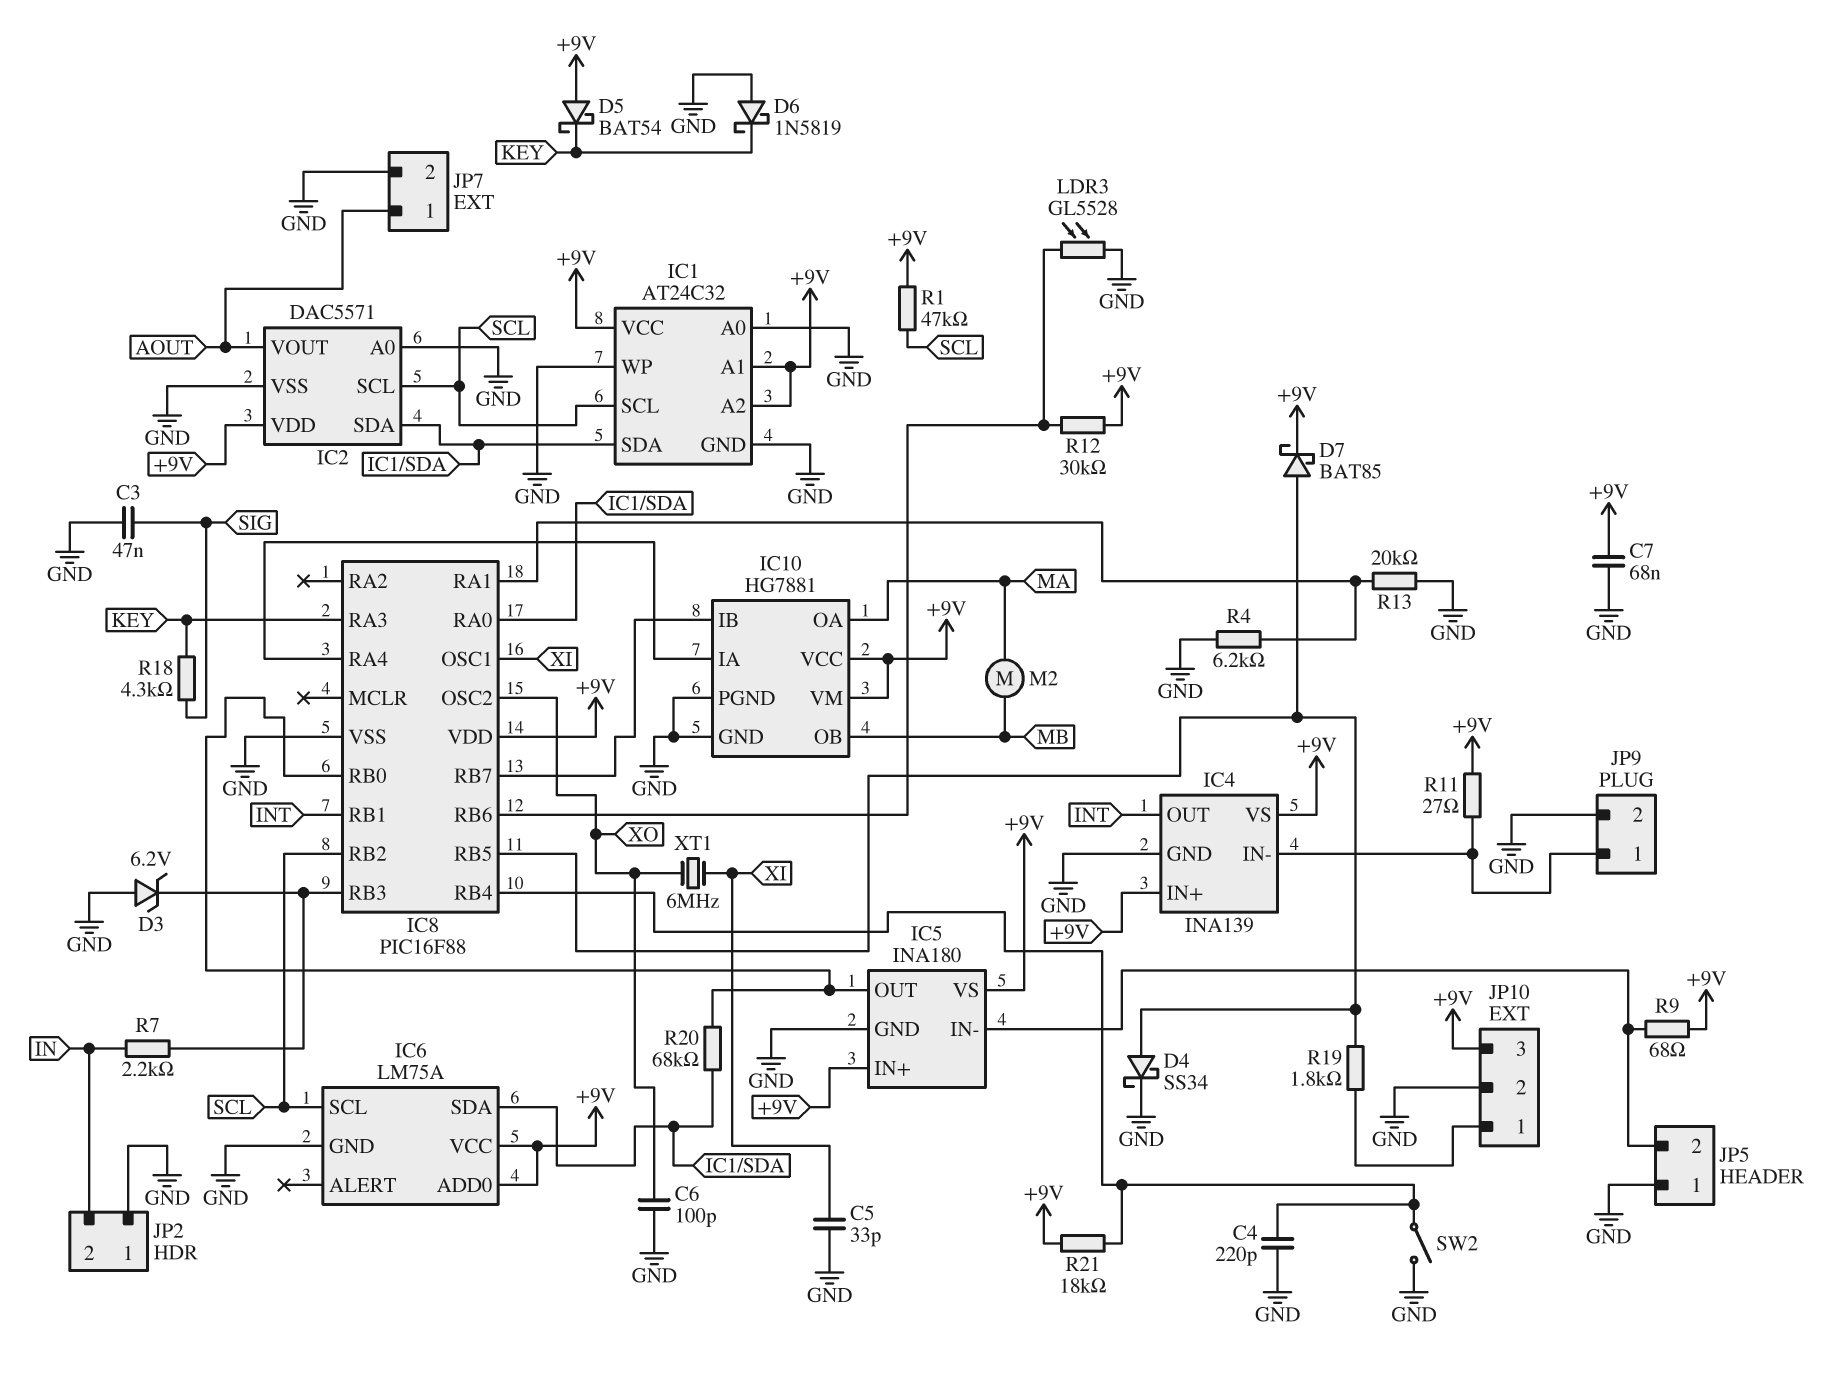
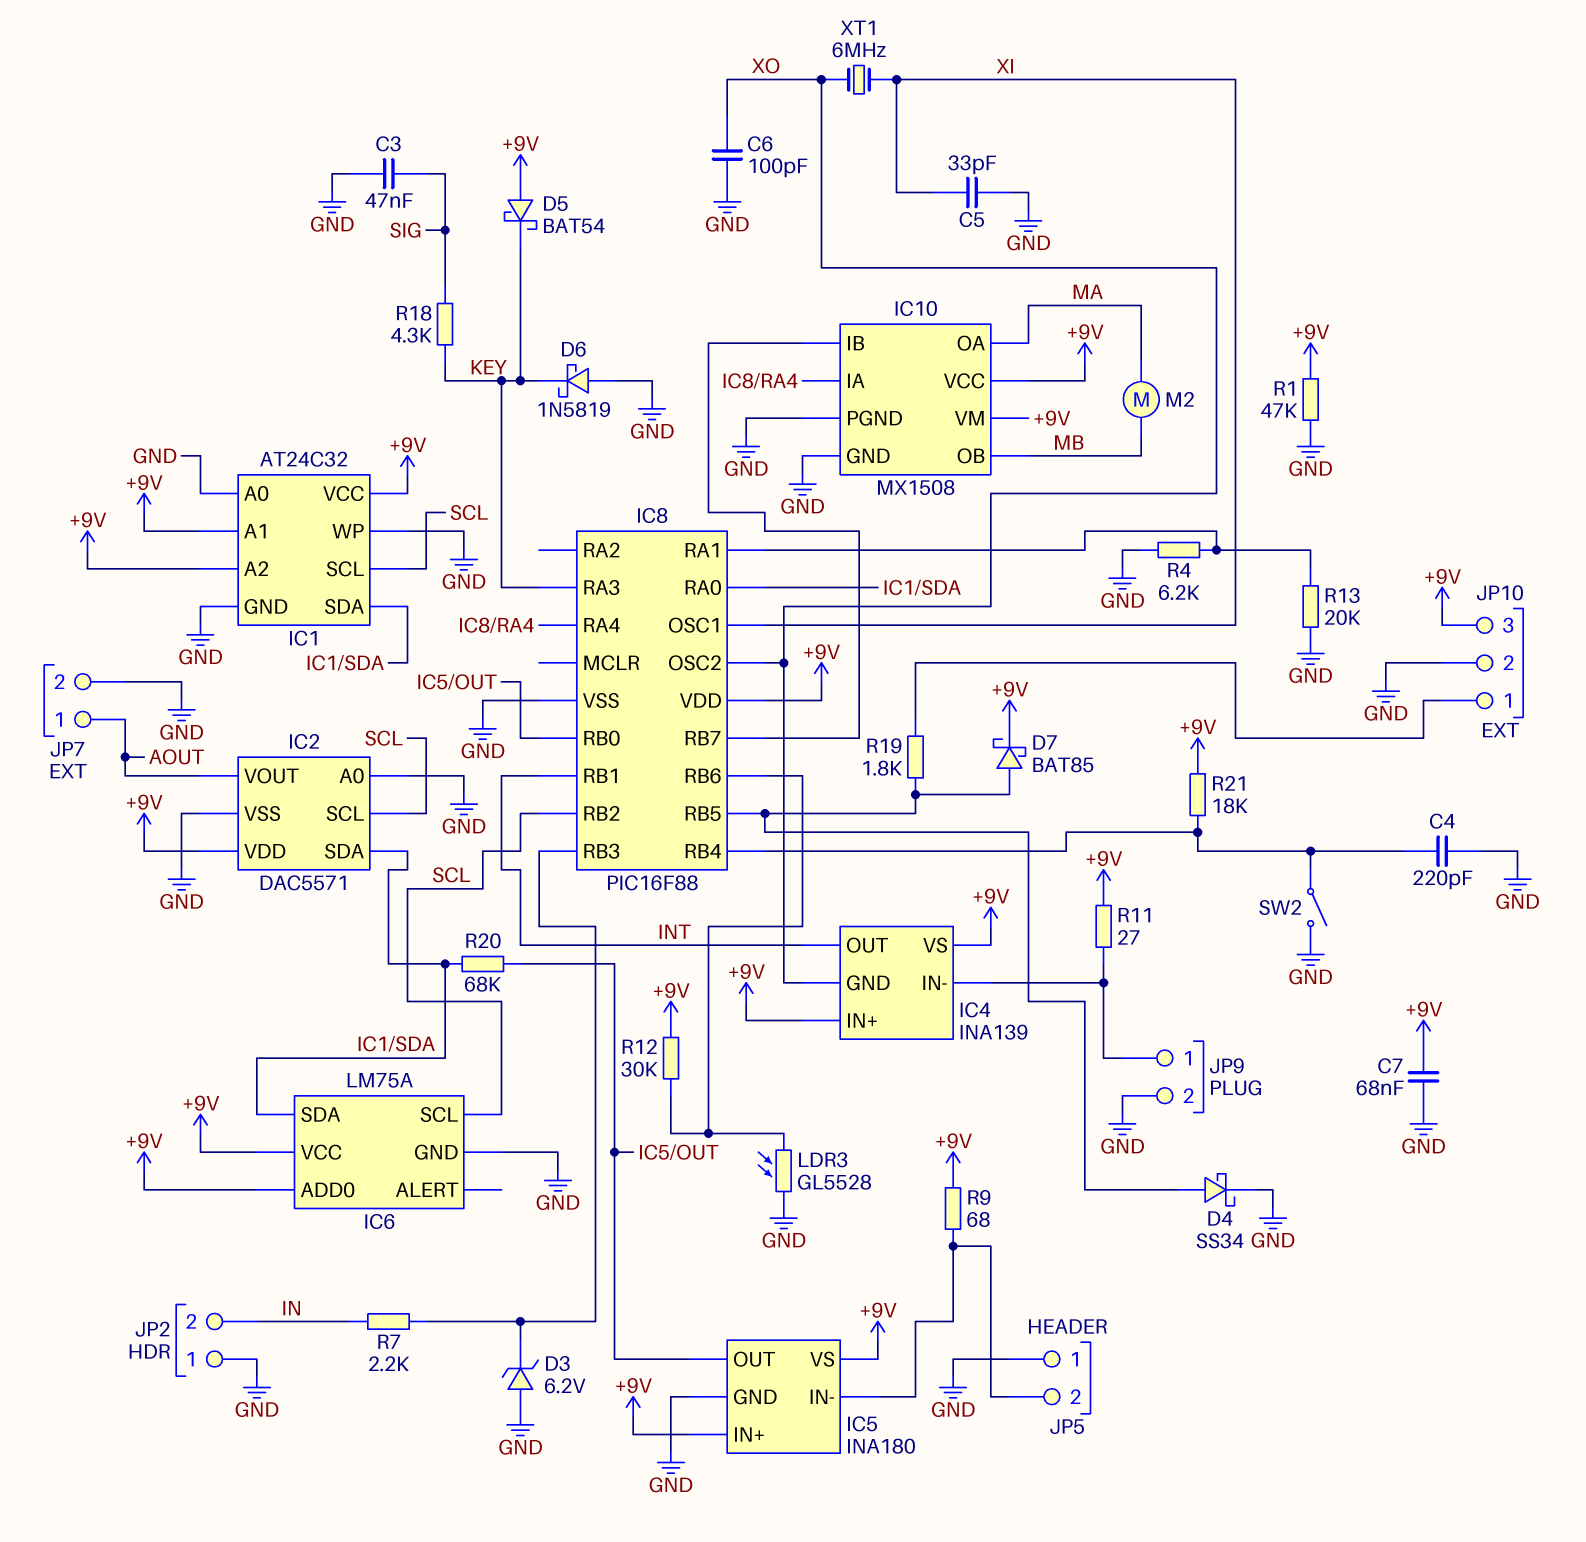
IC4 pin GND: GND -> XO
IC10: HG7881 -> MX1508
R1: 47k (+9V, SCL) -> 47k (+9V, GND)

